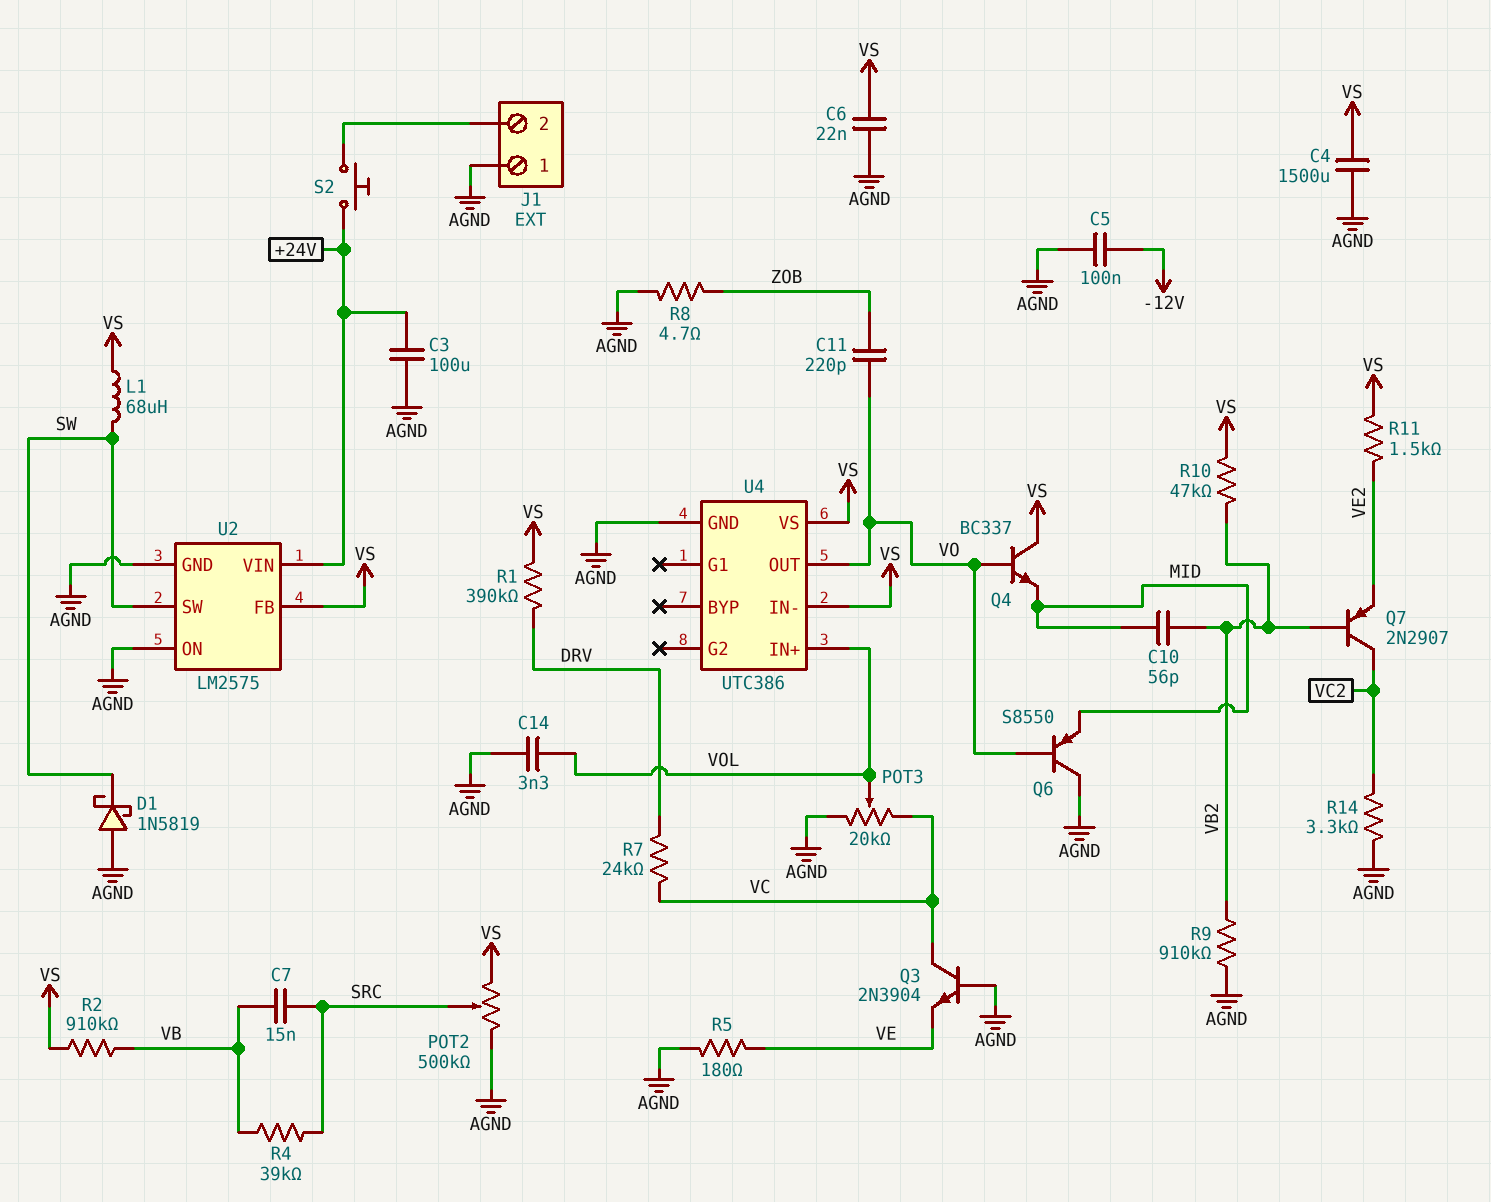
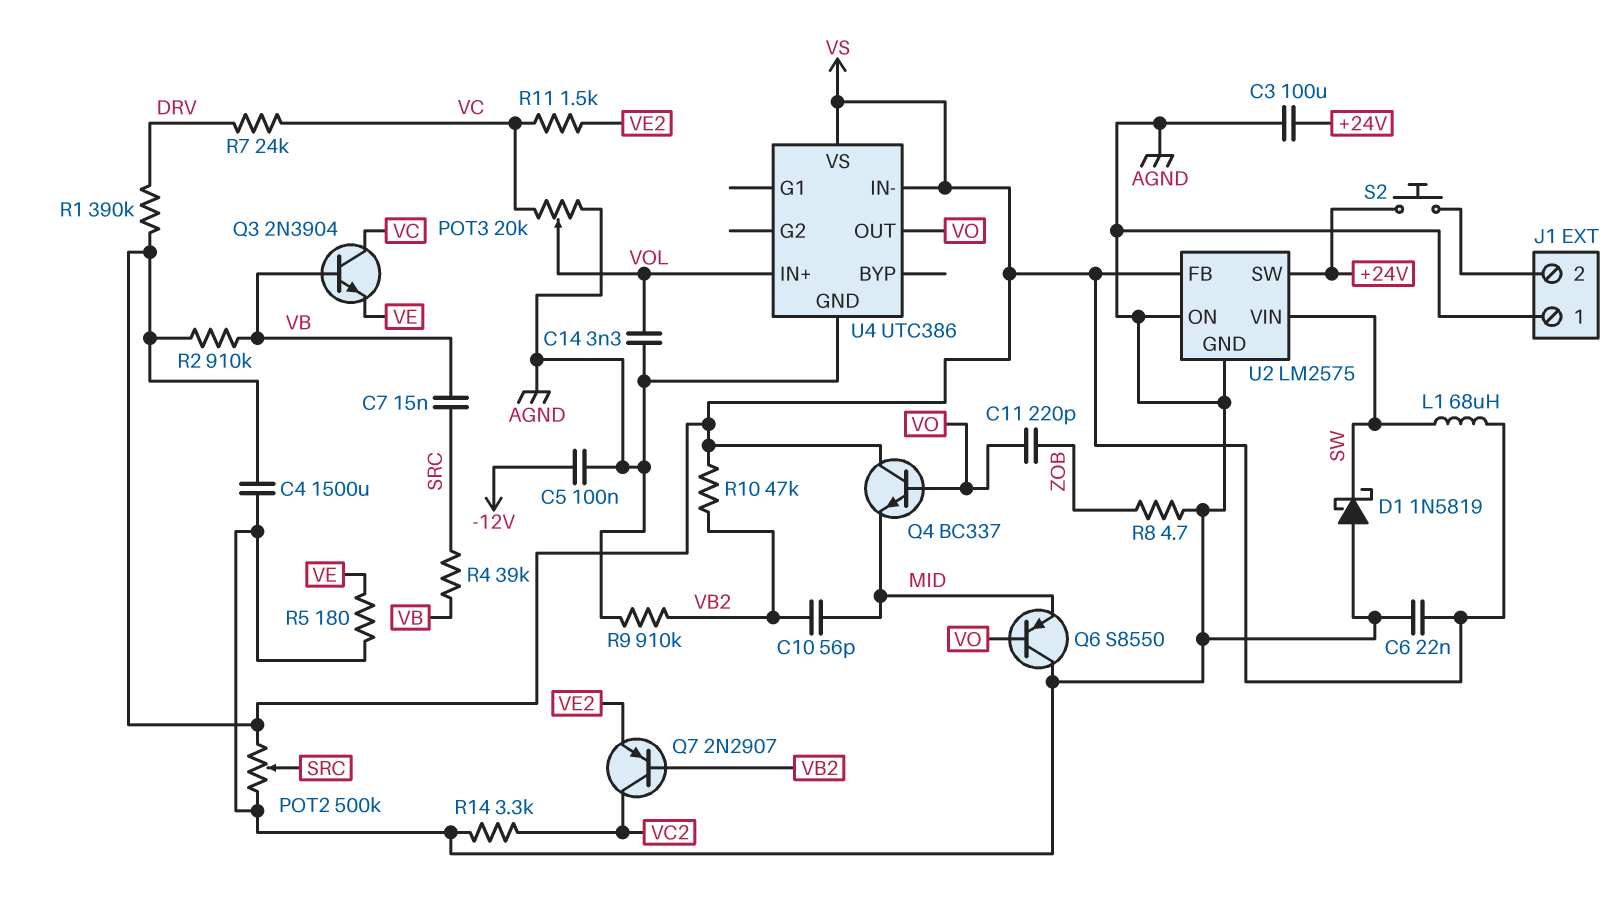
Q3: NPN 2N3904 (B AGND, C VC, E VE) -> NPN 2N3904 (B VB, C VC, E VE)
R11: 1.5k (VE2, VS) -> 1.5k (VC, VE2)
U2 pin SW: SW -> +24V
U2 pin VIN: +24V -> SW

